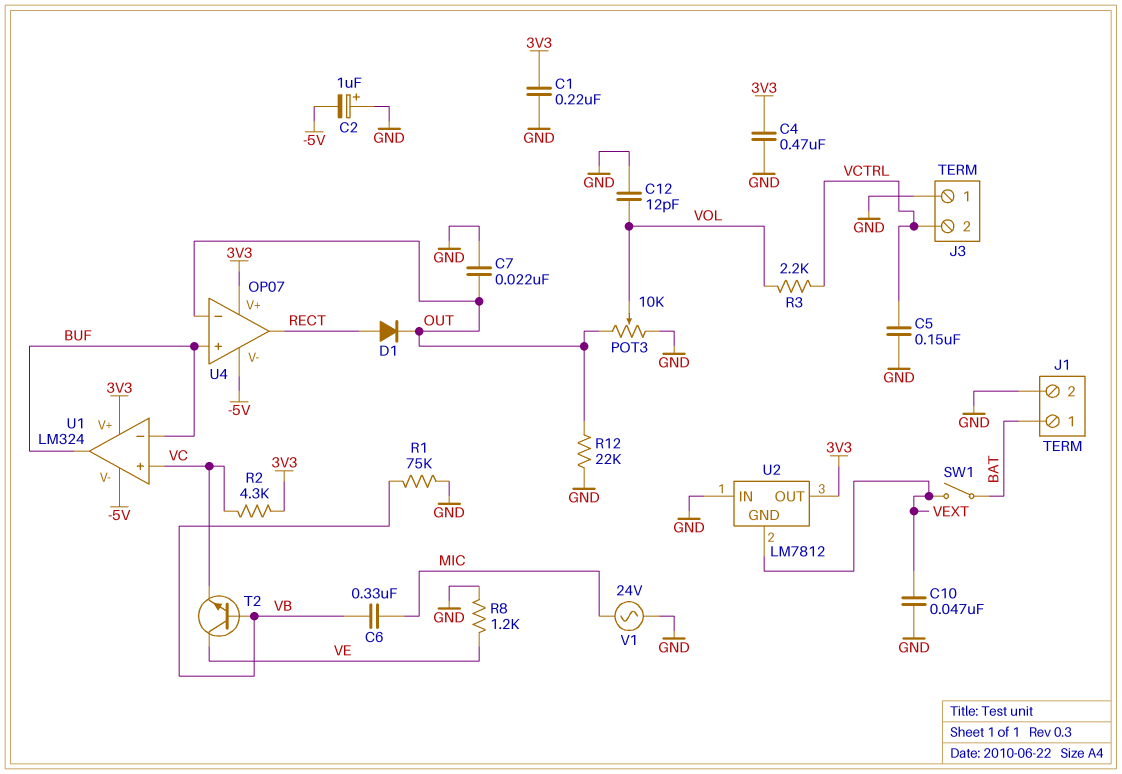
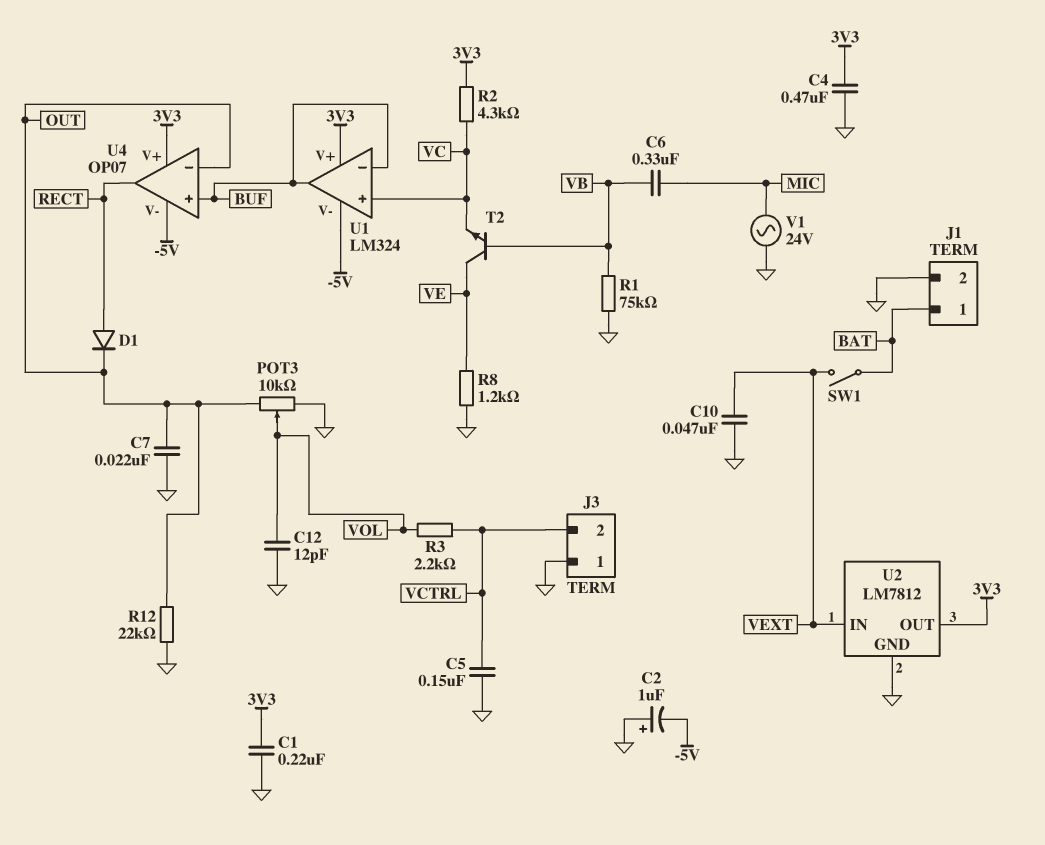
U2 pin GND: VEXT -> GND
U2 pin IN: GND -> VEXT

